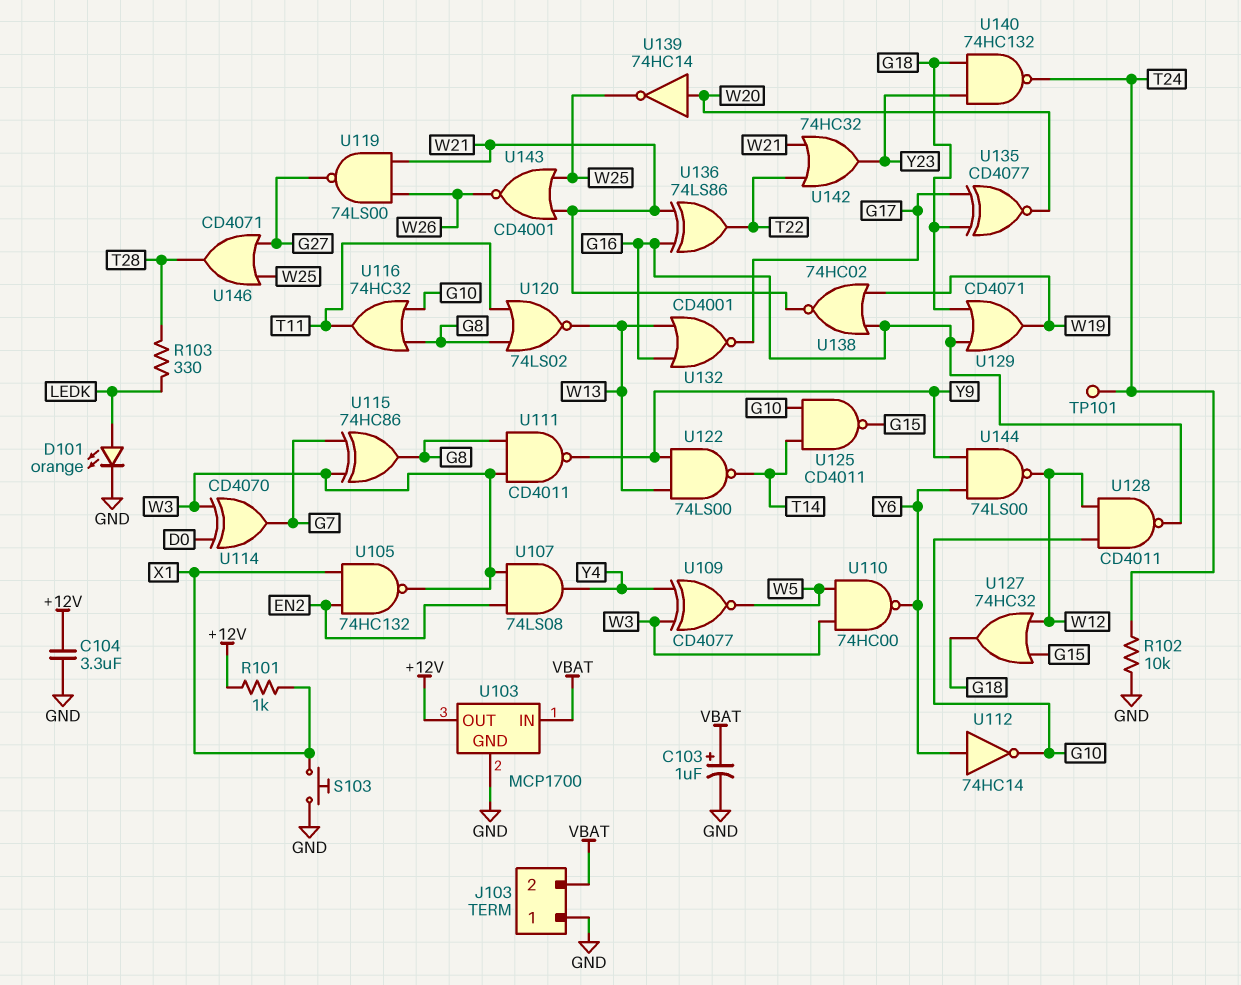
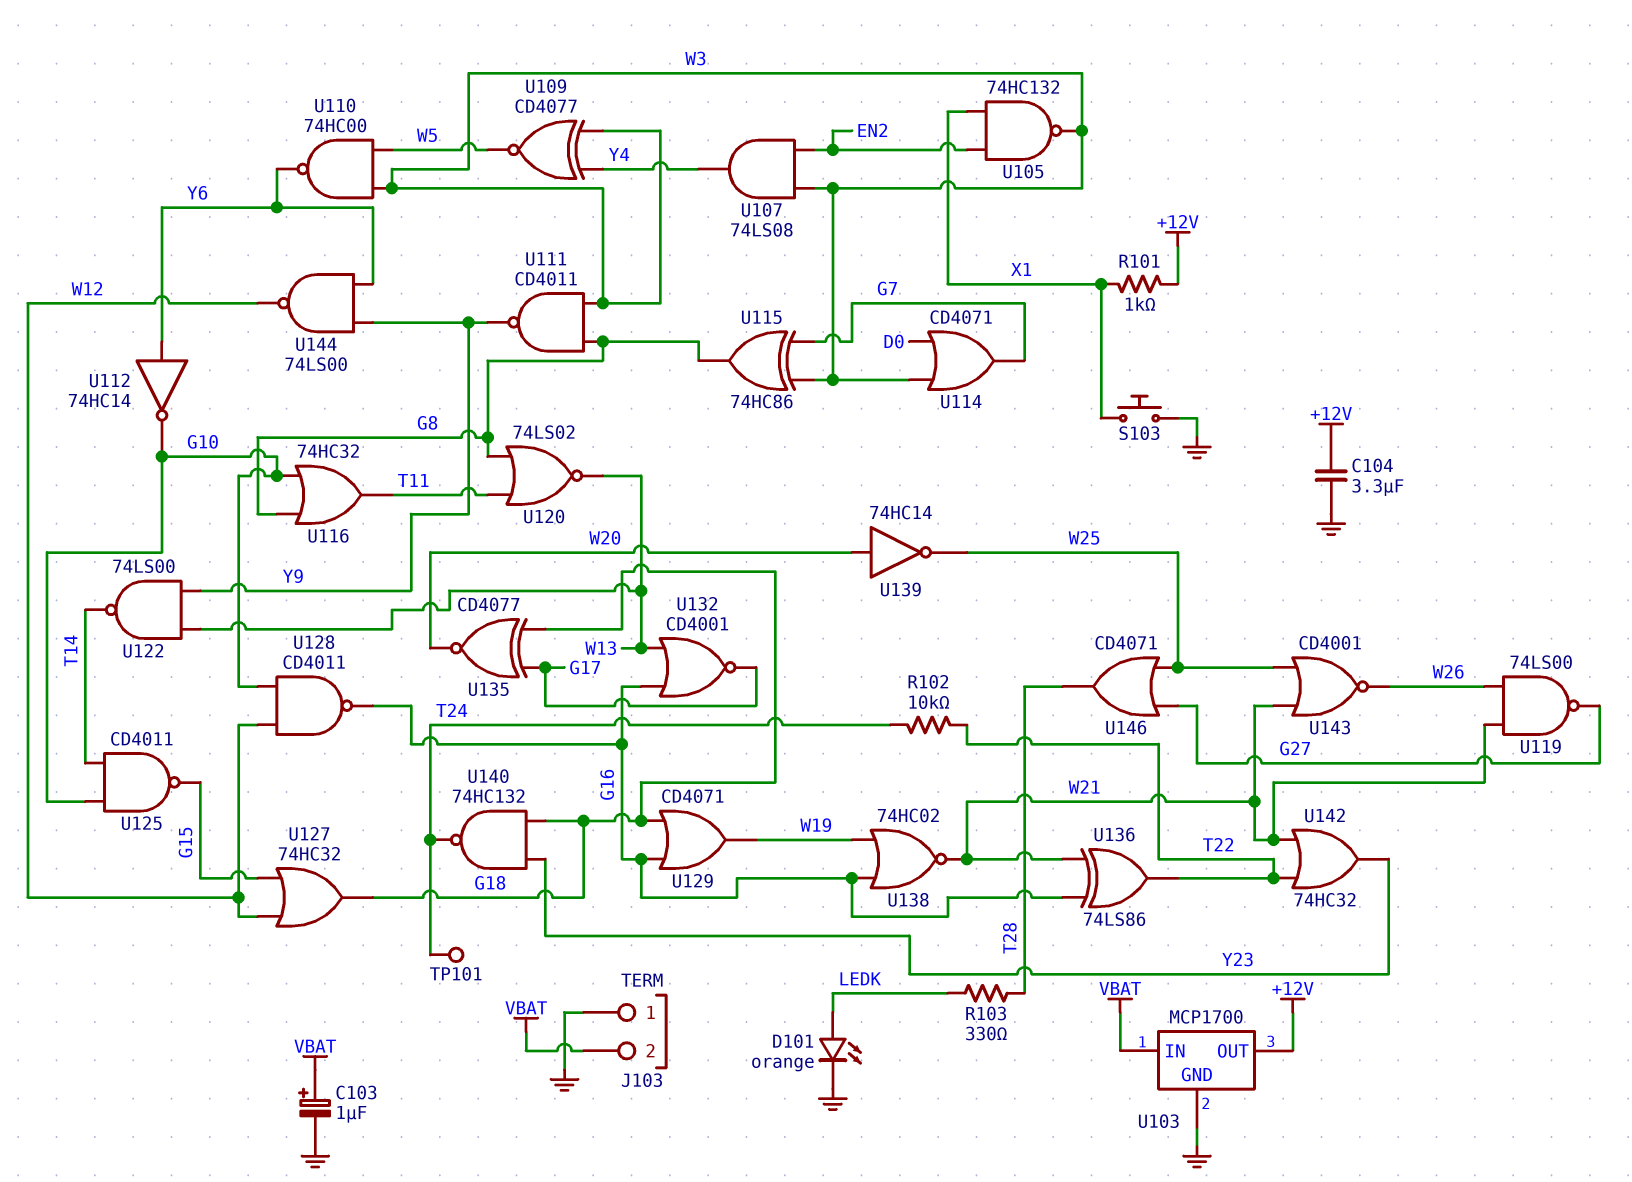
R102: 10k (GND, T24) -> 10k (T22, T24)
U114: XOR CD4070 (in D0, in W3, out G7) -> OR CD4071 (in D0, in W3, out G7)

